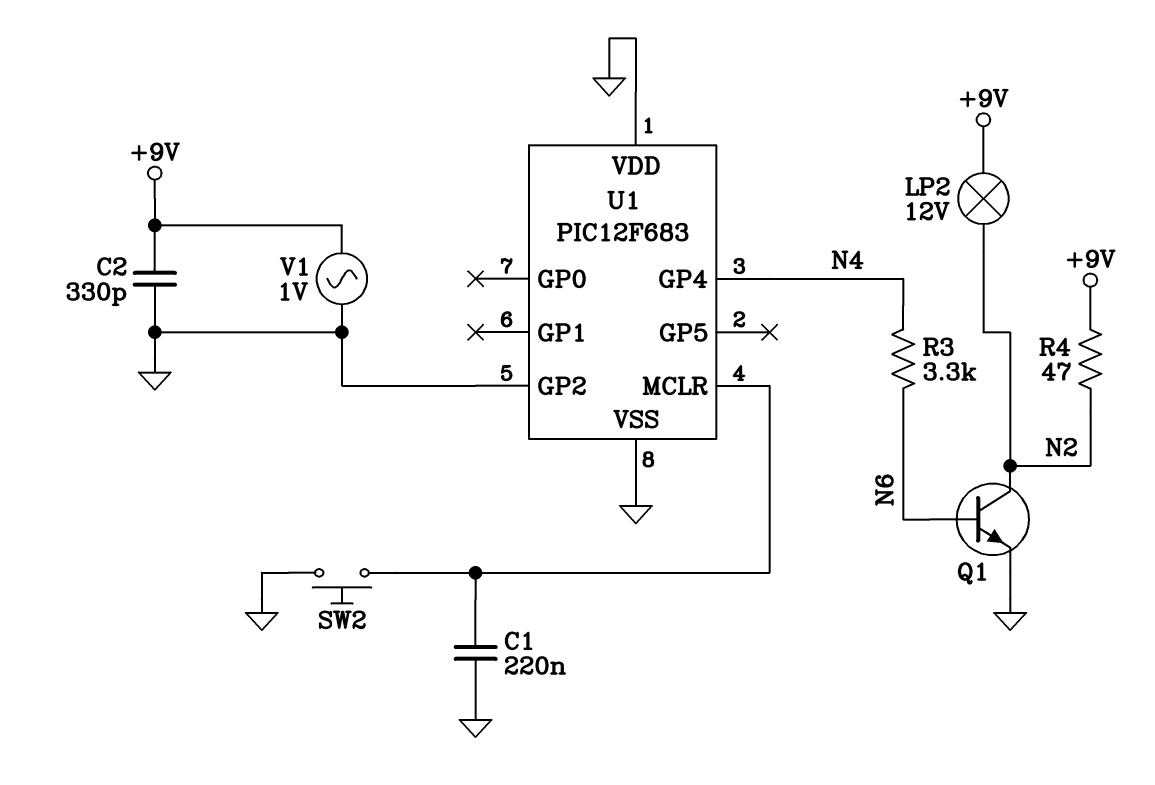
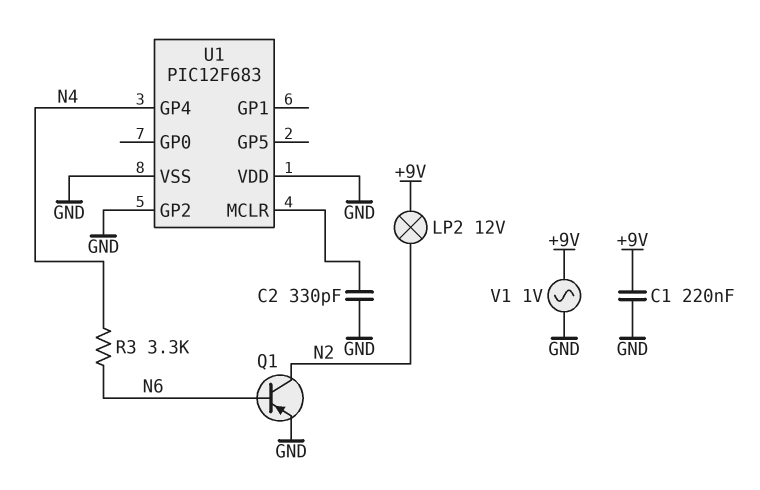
C1: 220nF (GND, U1/MCLR) -> 220nF (+9V, GND)
C2: 330pF (+9V, GND) -> 330pF (GND, U1/MCLR)
Q1: NPN (B N6, C N2, E GND) -> PNP (B N6, C N2, E GND)
R4: 47 (+9V, N2) -> none
SW2: button (GND, U1/MCLR) -> none

